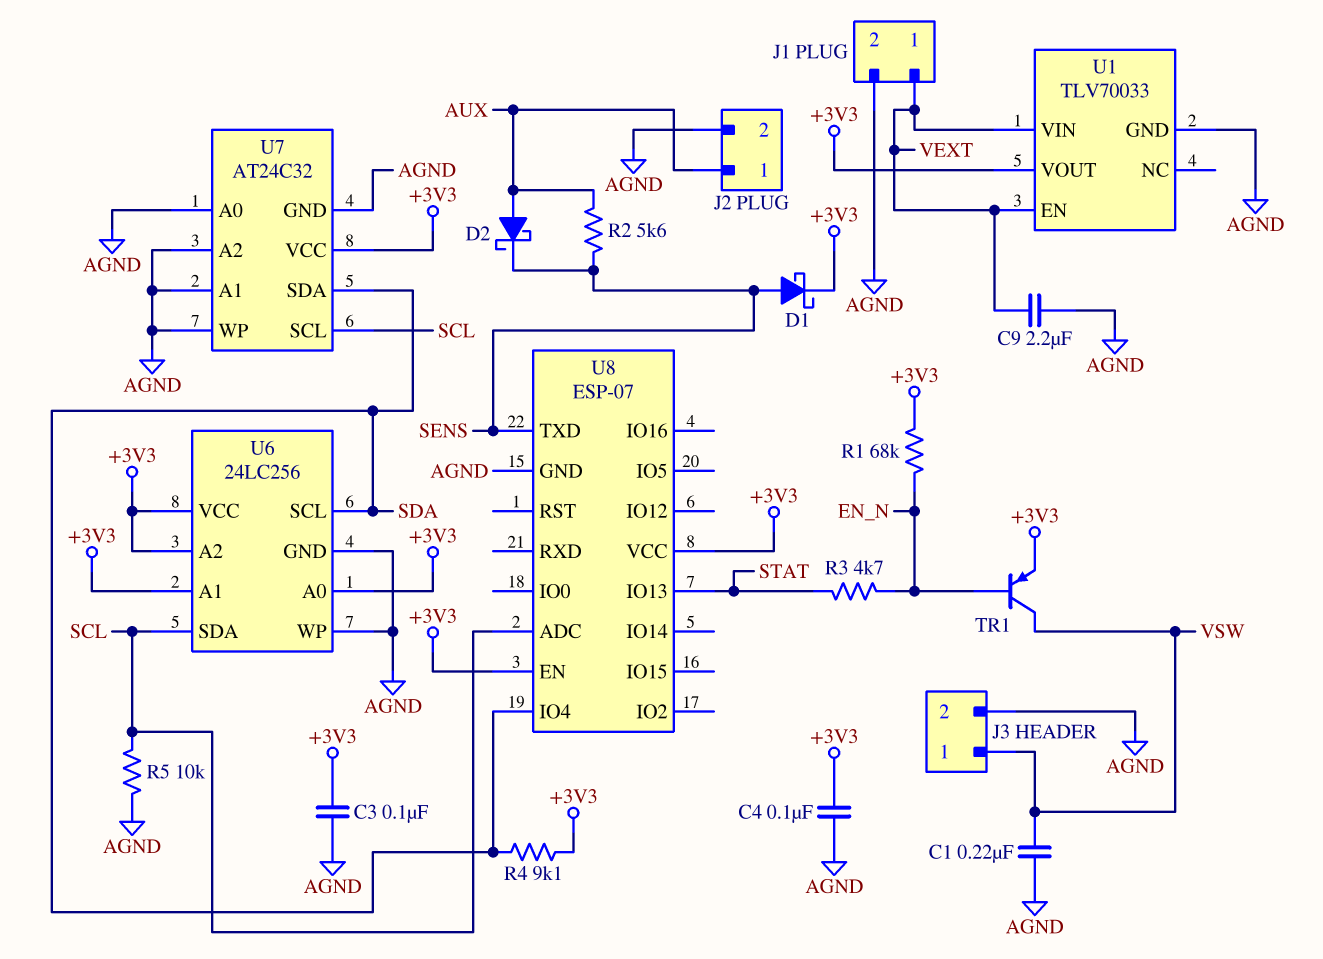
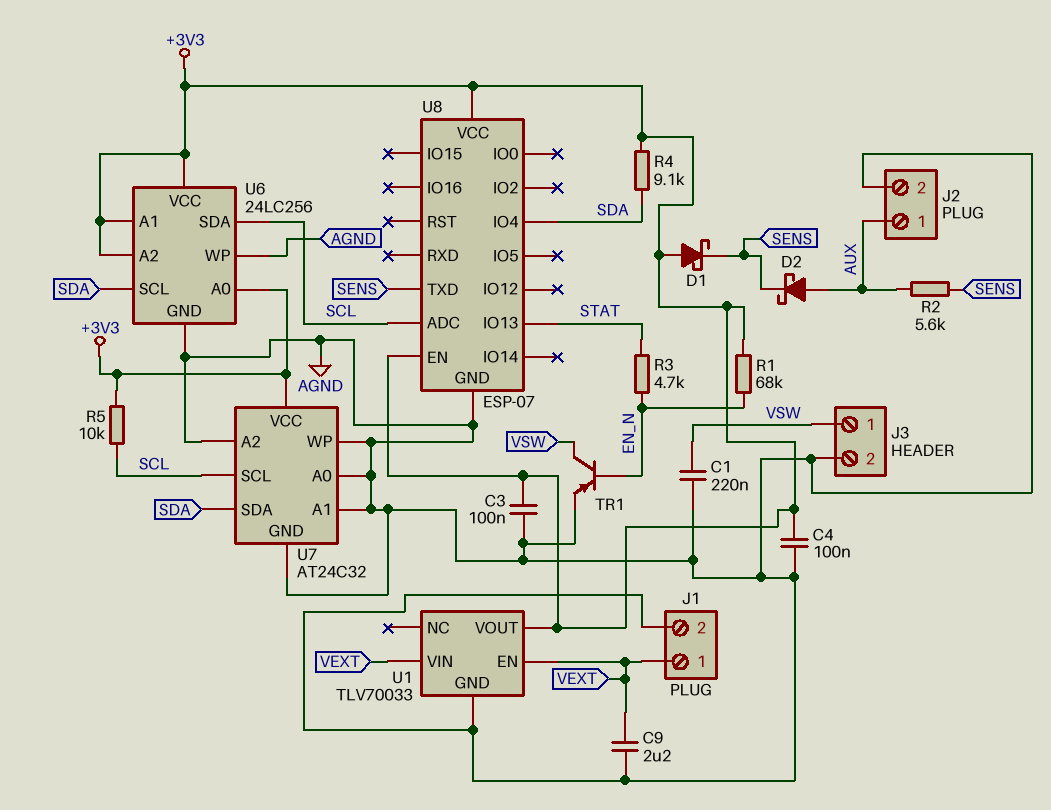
D1: schottky (A SENS, K +3V3) -> schottky (A +3V3, K SENS)
R5: 10k (AGND, SCL) -> 10k (+3V3, SCL)
TR1: PNP (B EN_N, C VSW, E +3V3) -> PNP (B EN_N, C VSW, E AGND)

